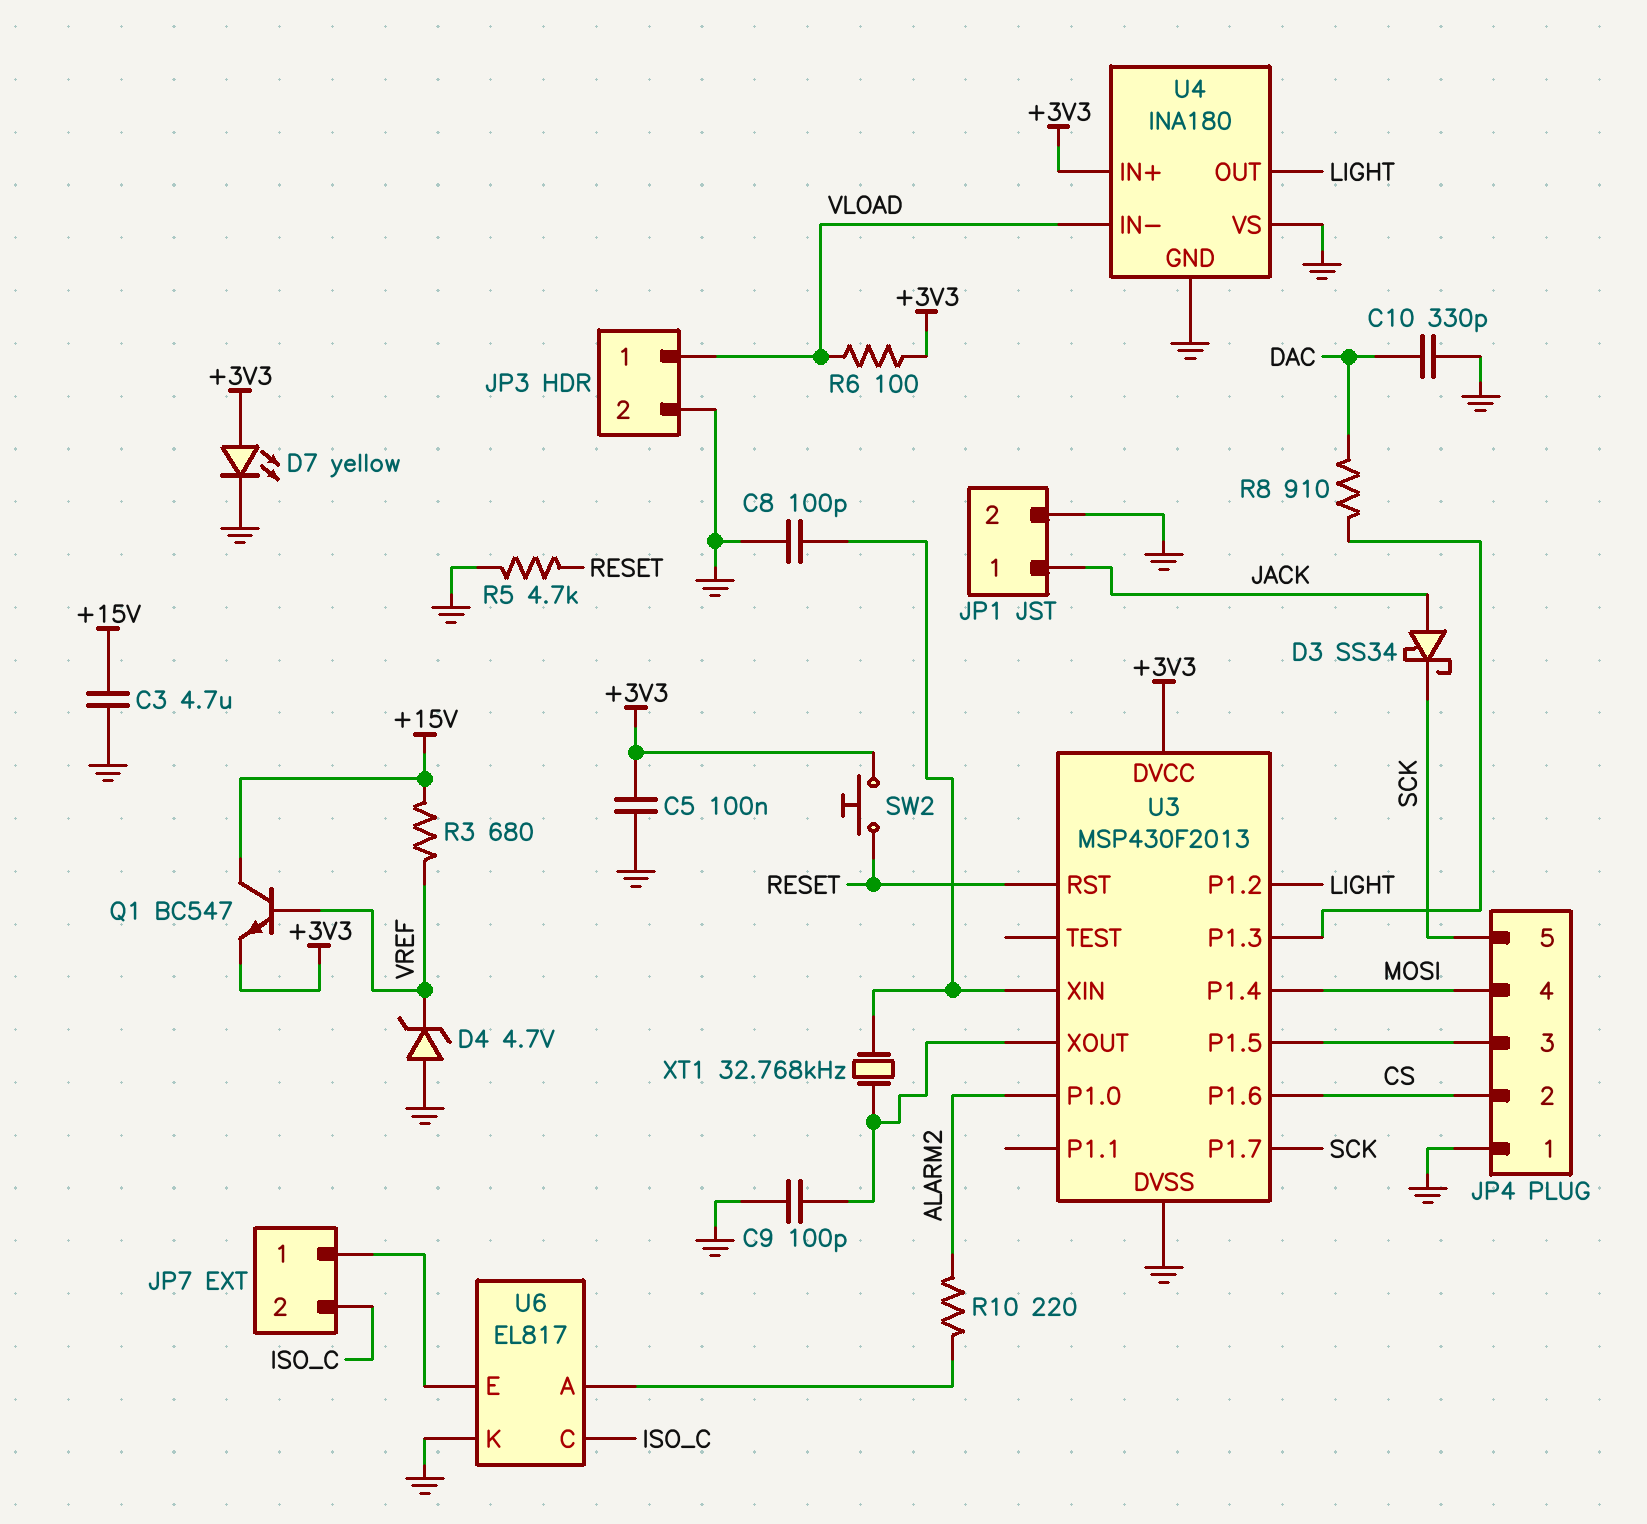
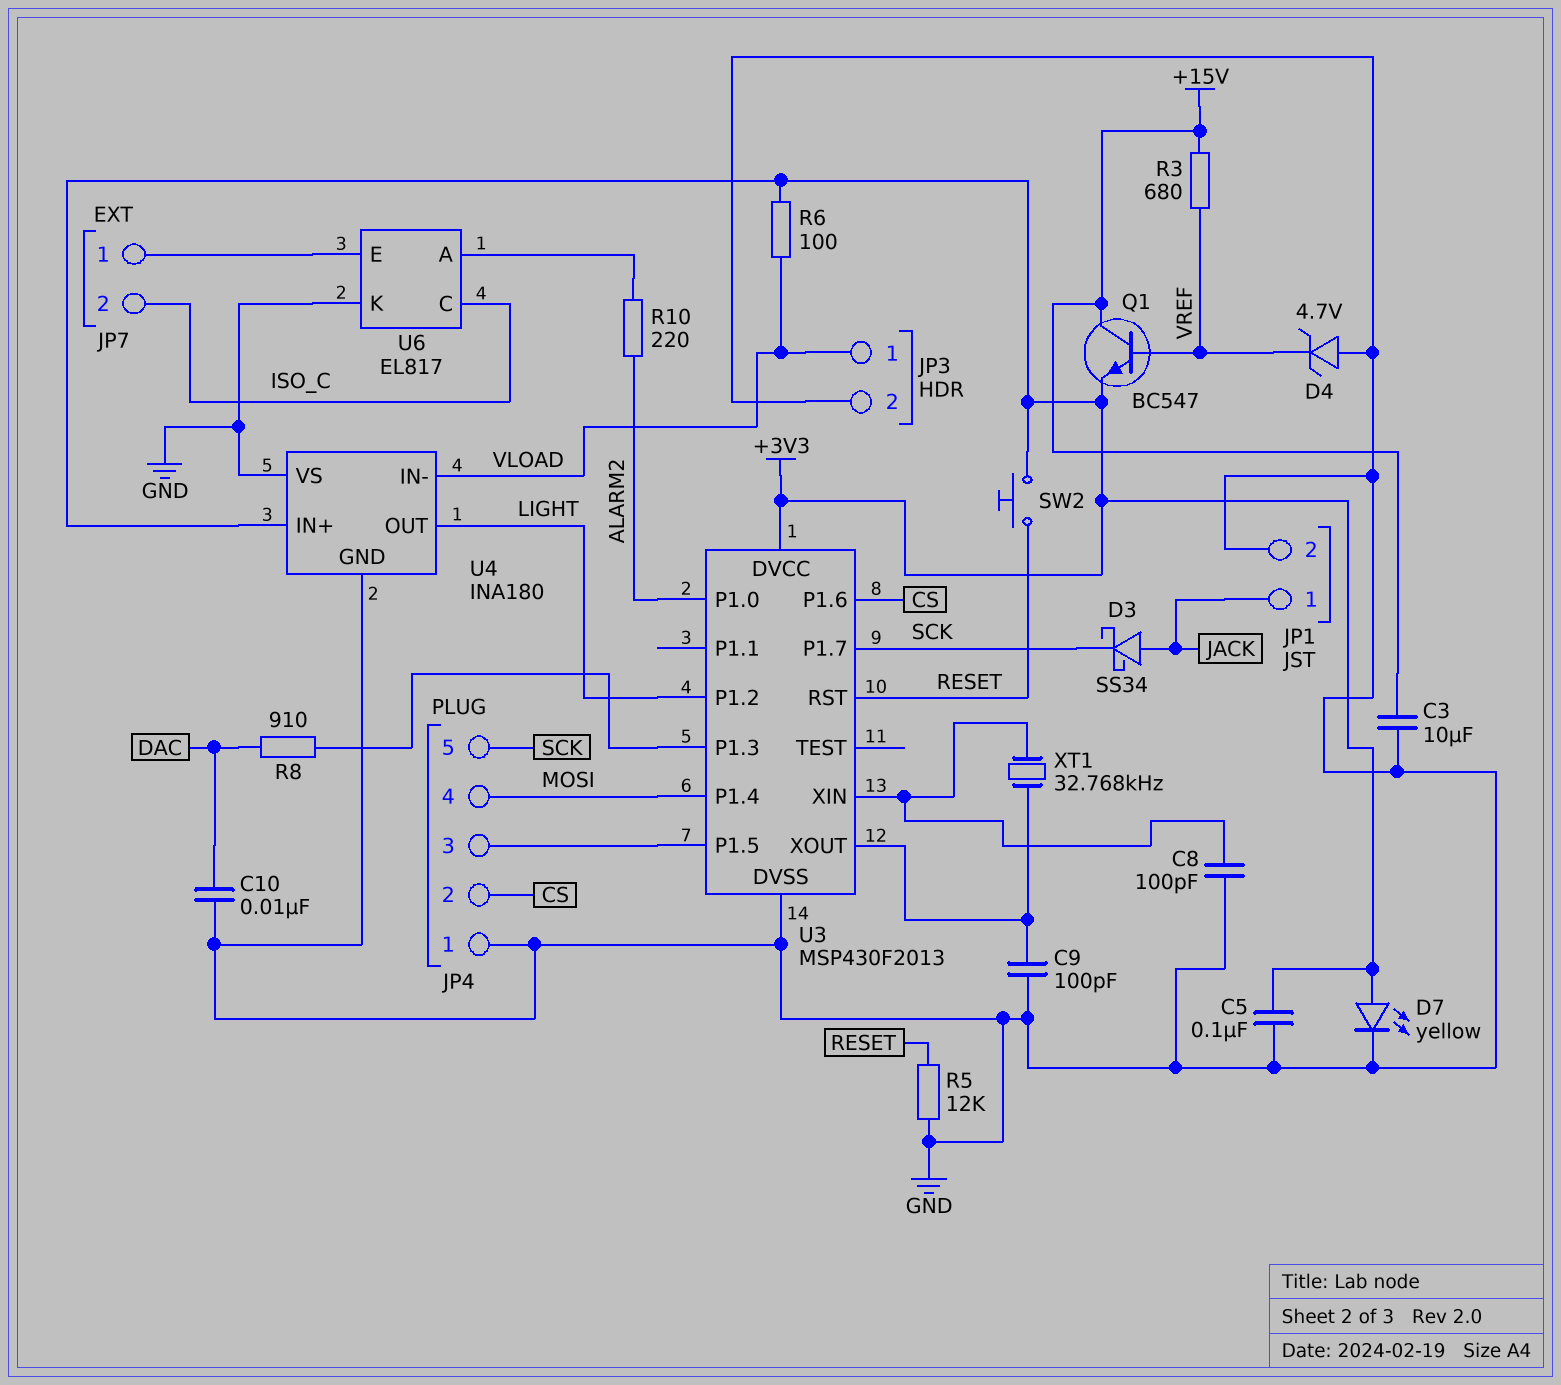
C3: 4.7uF (+15V, GND) -> 10uF (+15V, GND)
C10: 330pF (DAC, GND) -> 10nF (DAC, GND)
R5: 4.7k (GND, RESET) -> 12k (GND, RESET)

